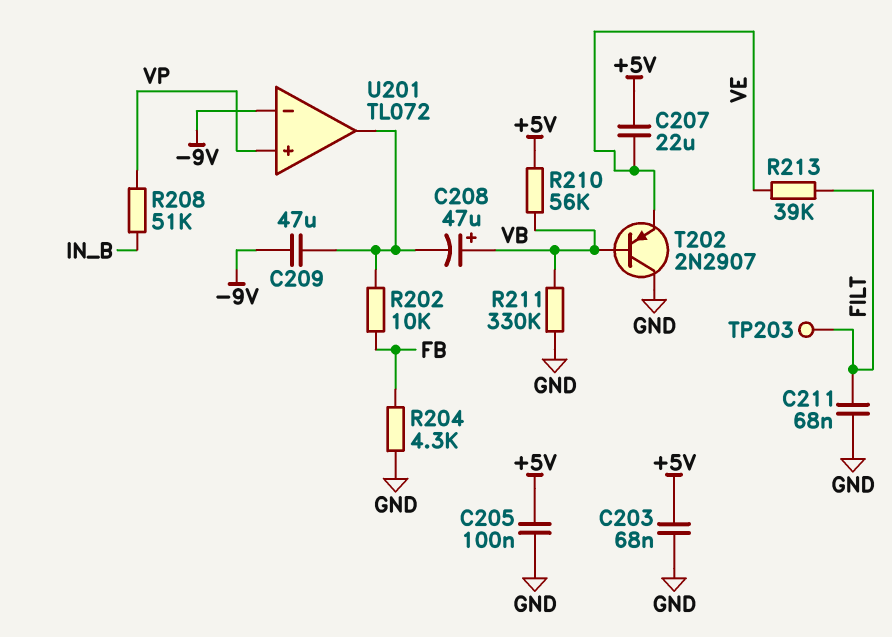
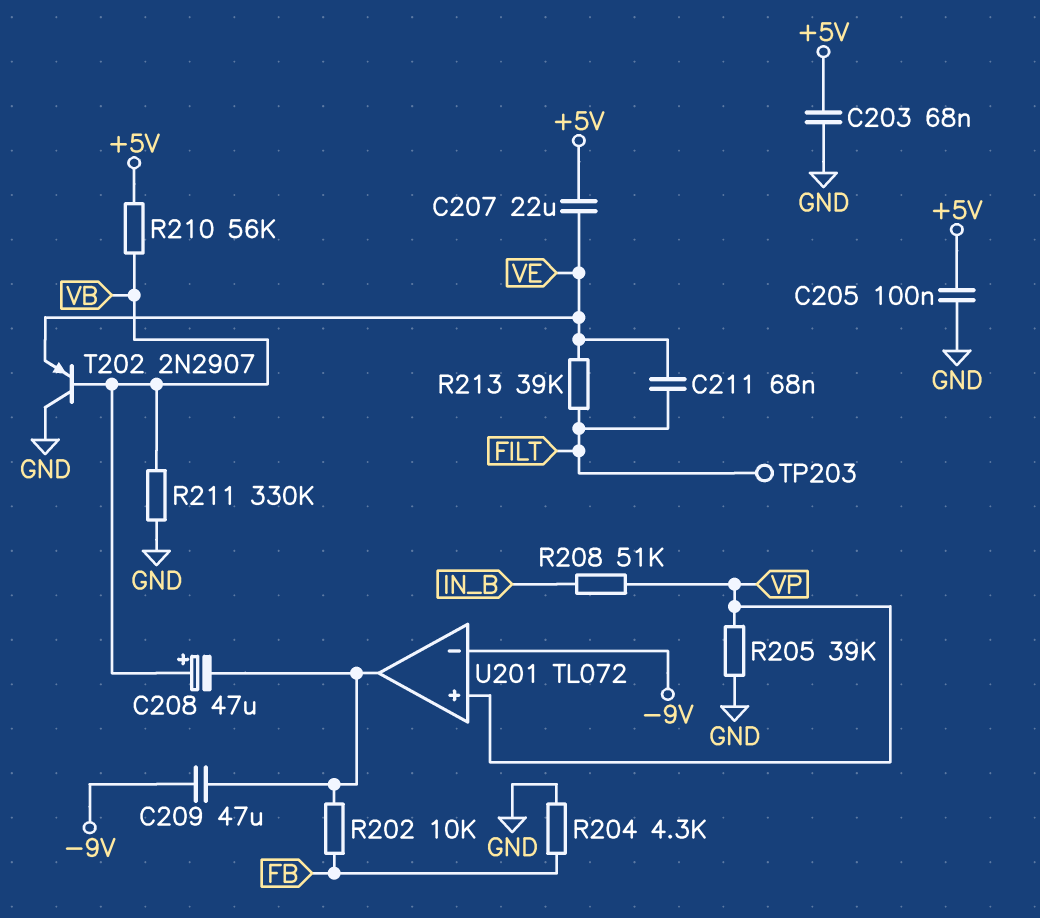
C211: 68nF (FILT, GND) -> 68nF (FILT, VE)
R205: none -> 39k (GND, VP)

